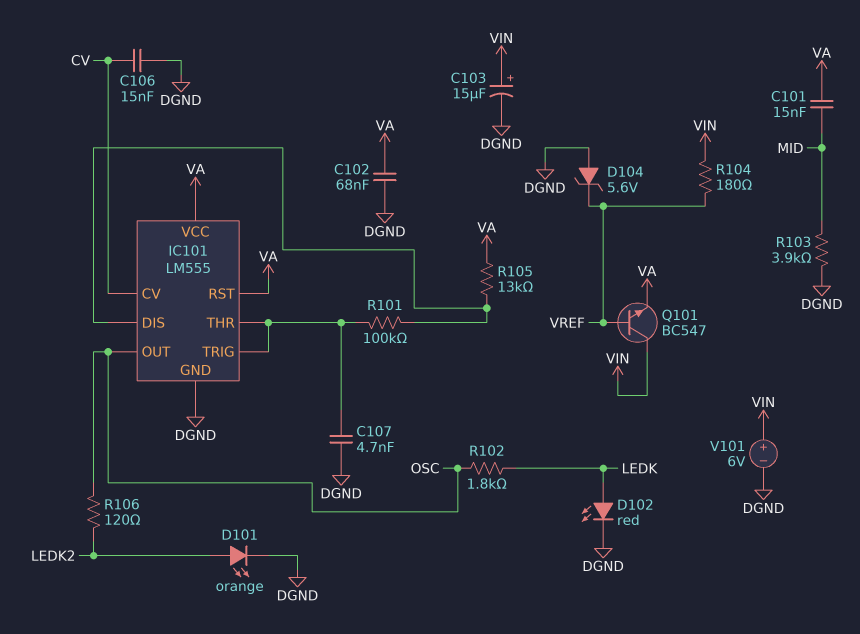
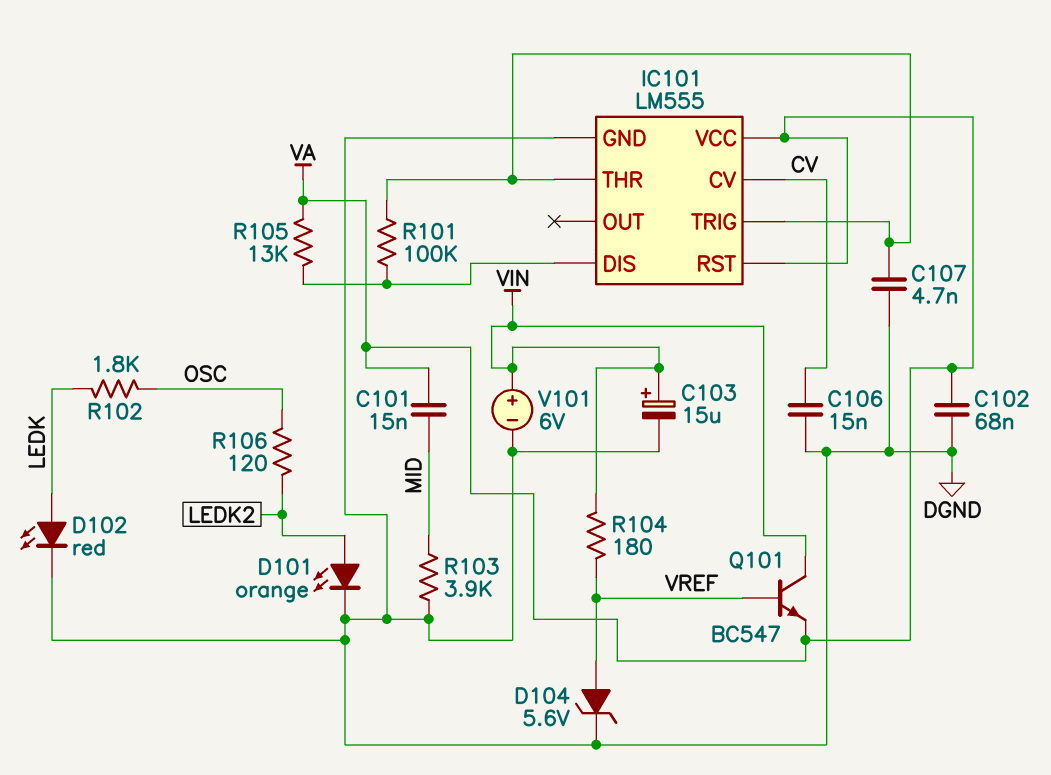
D104: zener 5.6V (A DGND, K VREF) -> zener 5.6V (A VREF, K DGND)
IC101 pin OUT: OSC -> none

